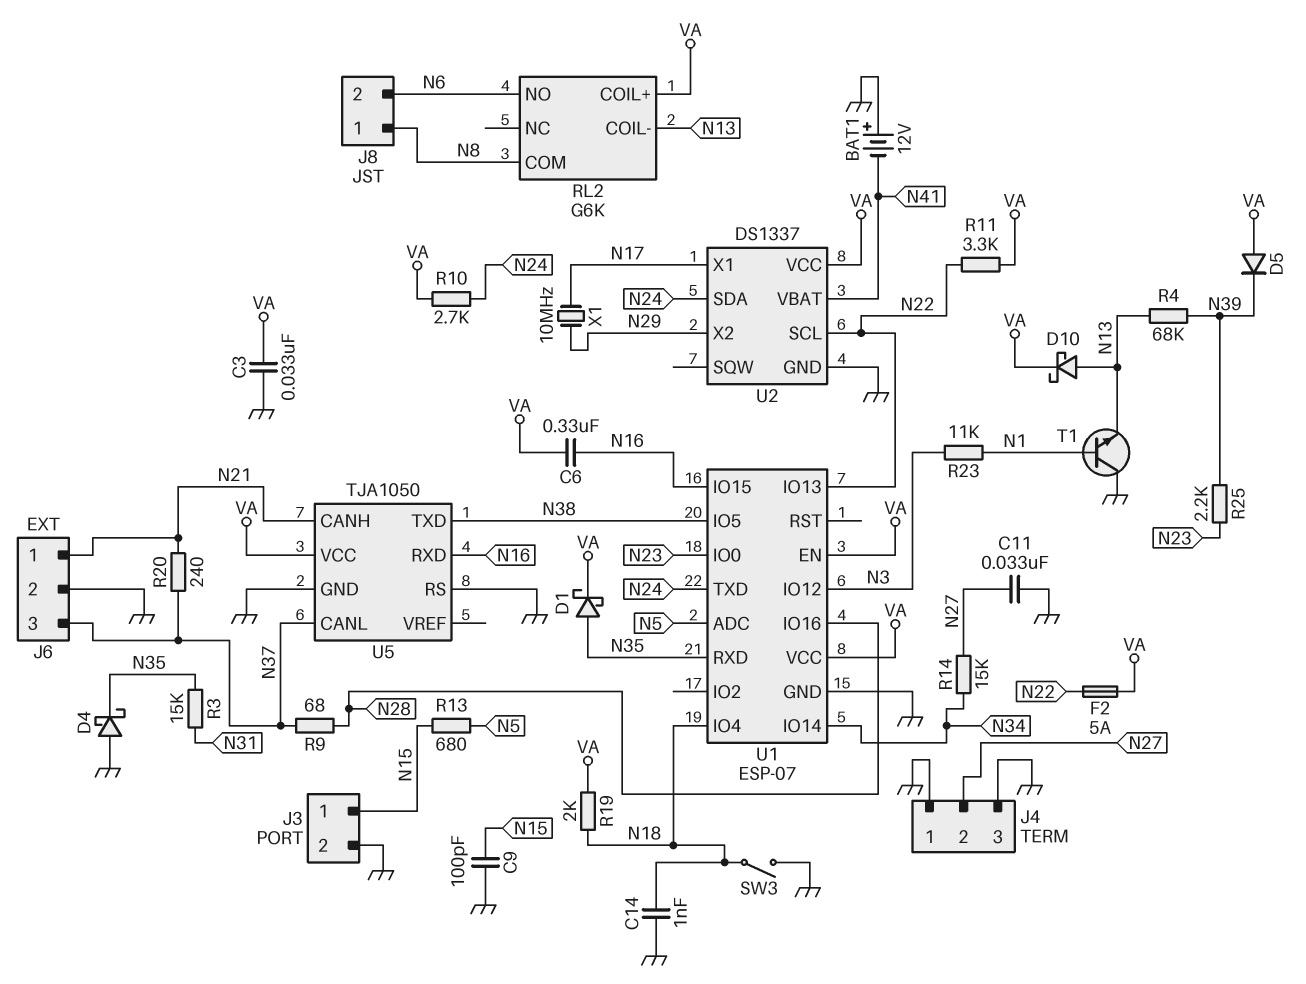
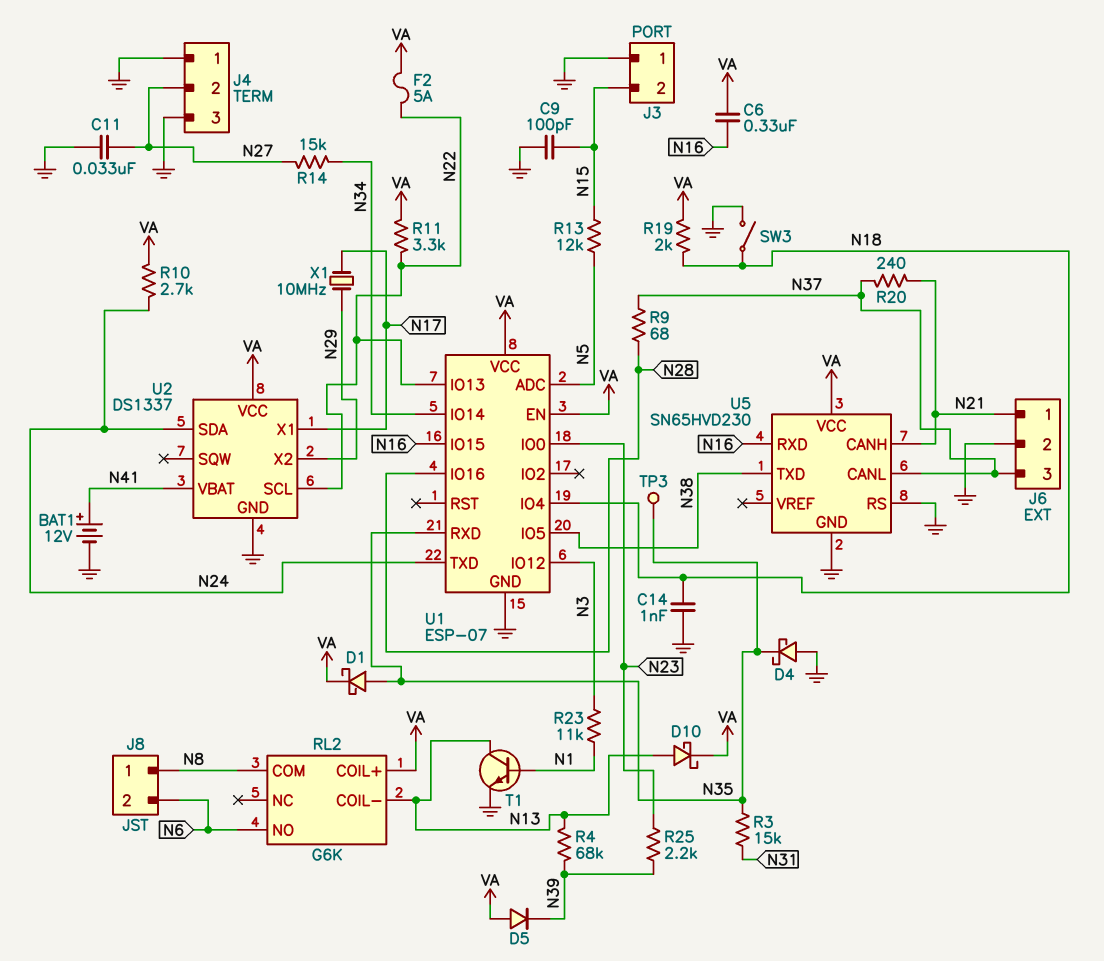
BAT1: 12V (plus GND, minus N41) -> 12V (plus N41, minus GND)
C3: 33nF (GND, VA) -> none
J3 pin 1: N15 -> GND
J3 pin 2: GND -> N15
R13: 680 (N5, N15) -> 12k (N5, N15)
T1: NPN (B N1, C GND, E N13) -> NPN (B N1, C N13, E GND)
TP3: none -> test point (N35)
U5: TJA1050 -> SN65HVD230

